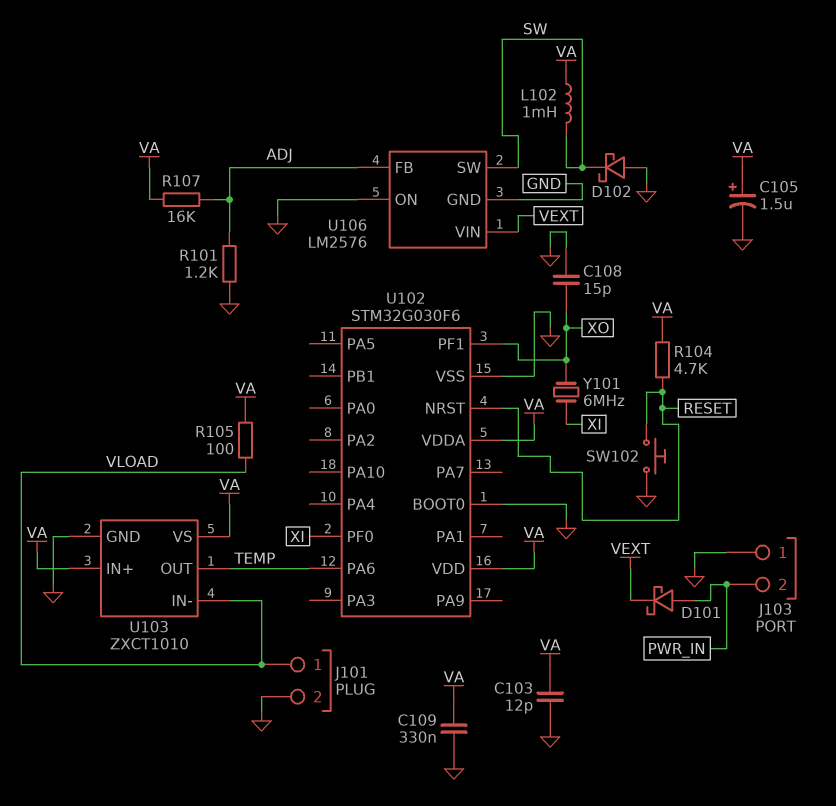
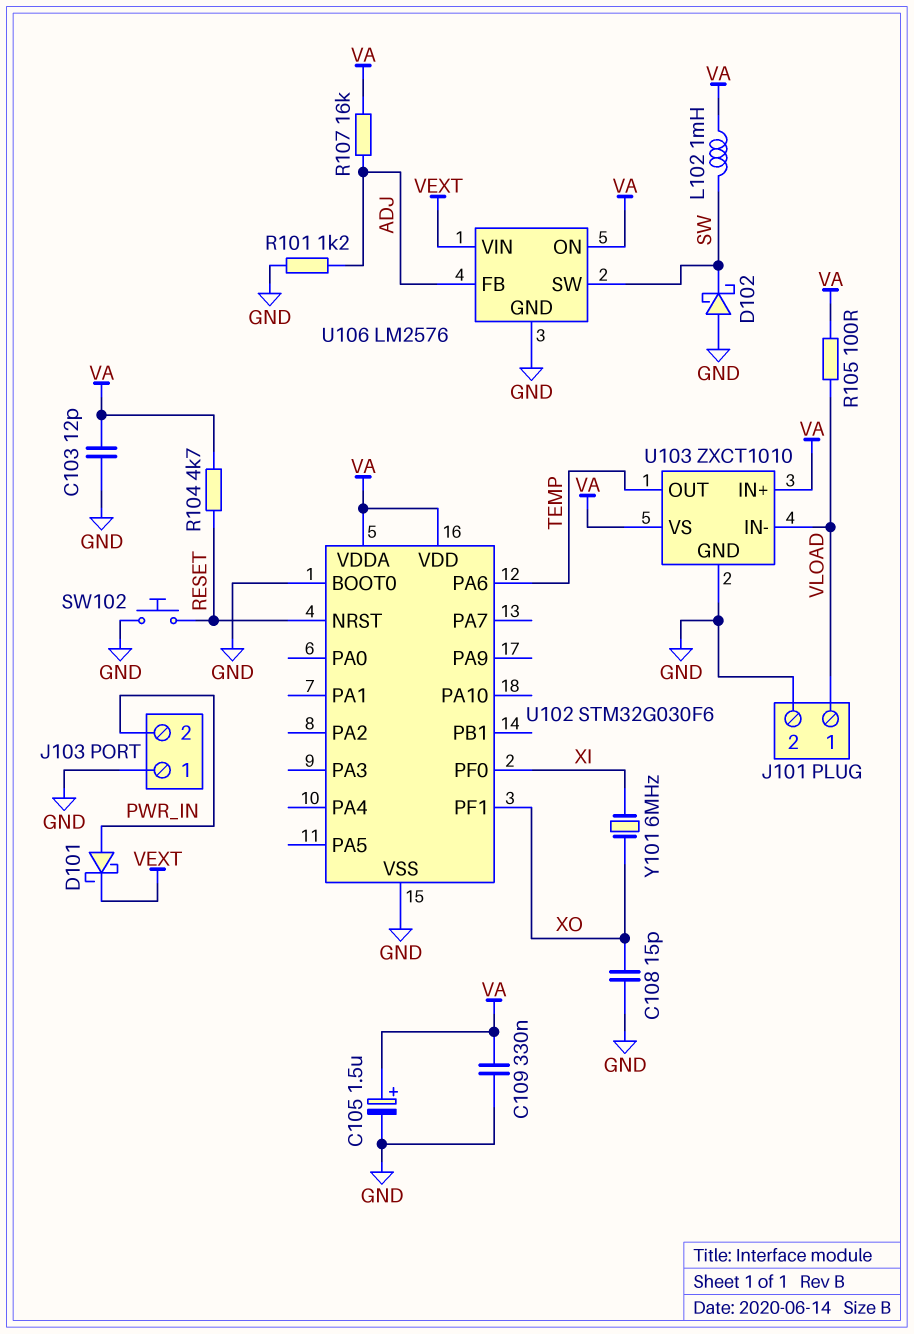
U106 pin ON: GND -> VA

